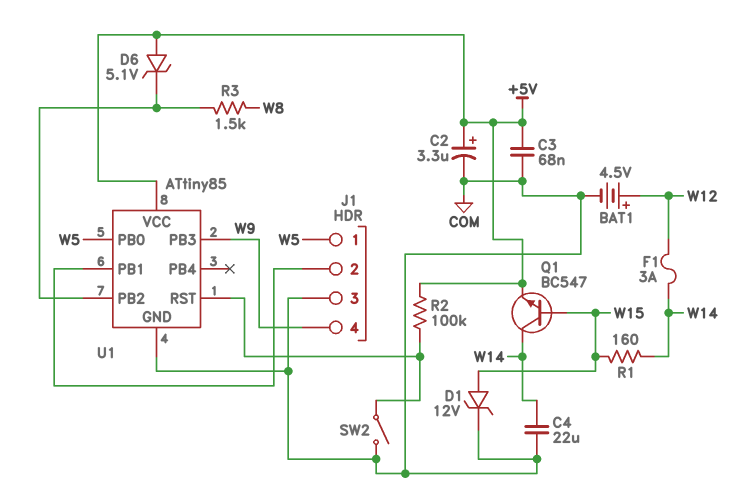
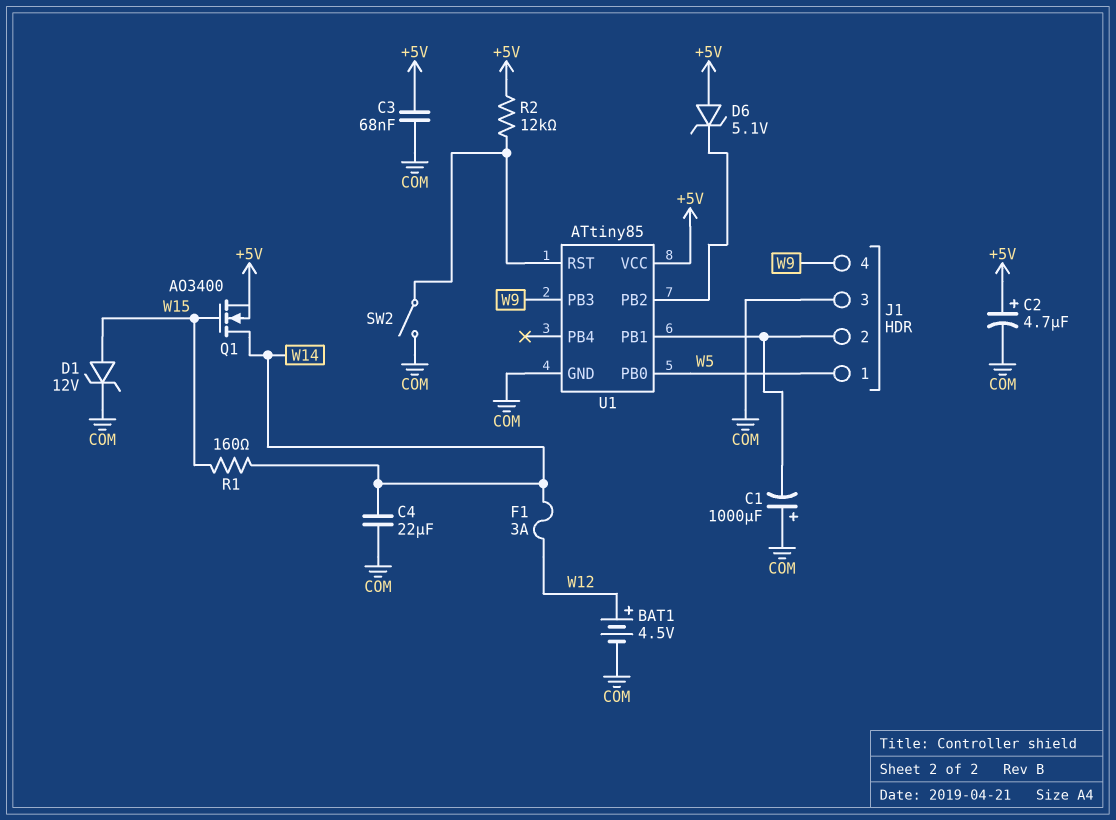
C1: none -> 1000uF (plus COM, minus J1/2)
C2: 3.3uF (plus +5V, minus COM) -> 4.7uF (plus +5V, minus COM)
Q1: NPN BC547 (B W15, C W14, E +5V) -> NMOS AO3400 (G W15, D W14, S +5V)
R2: 100k (+5V, U1/RST) -> 12k (+5V, U1/RST)
R3: 1.5k (U1/PB2, W8) -> none

